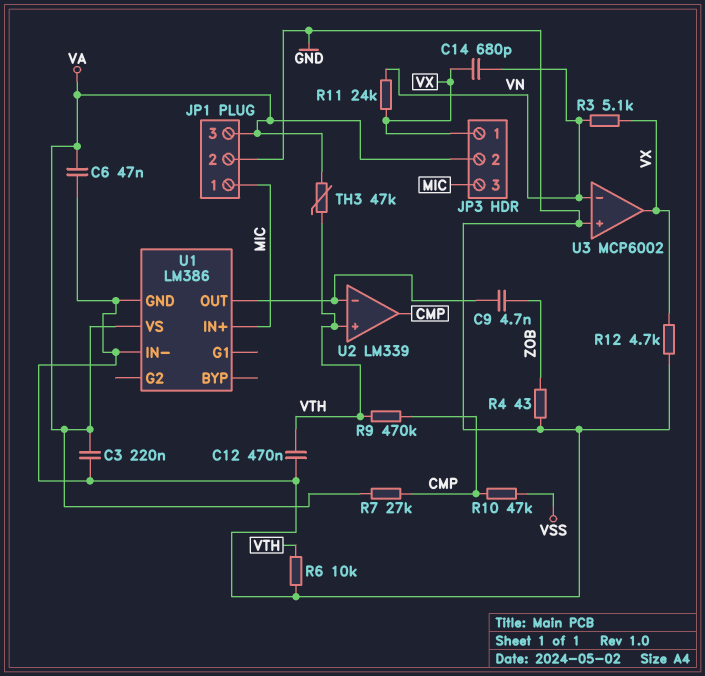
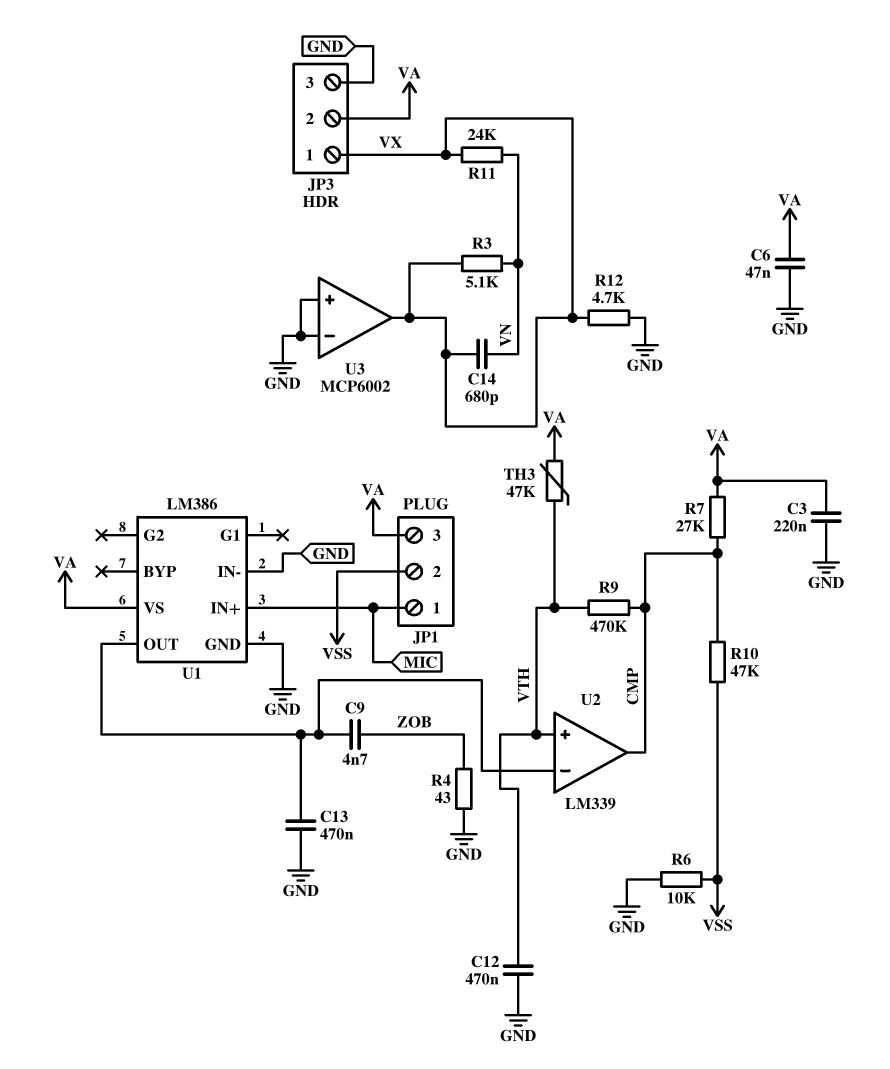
C13: none -> 470nF (GND, U1/OUT)
JP1 pin 2: GND -> VSS
JP3 pin 3: MIC -> GND
R6: 10k (GND, VTH) -> 10k (GND, VSS)
U3 pin in-: VN -> GND

